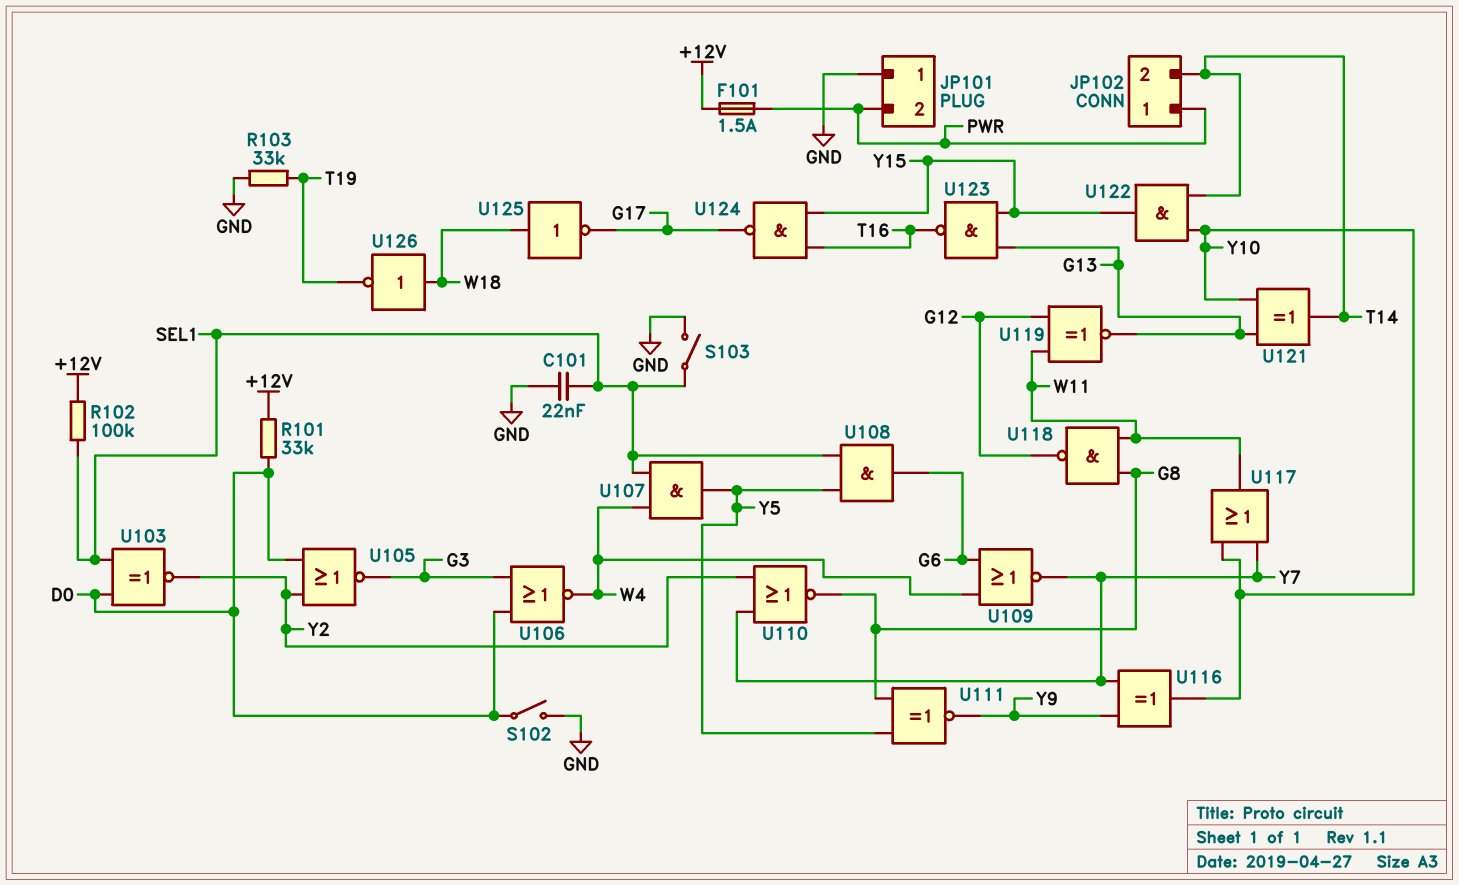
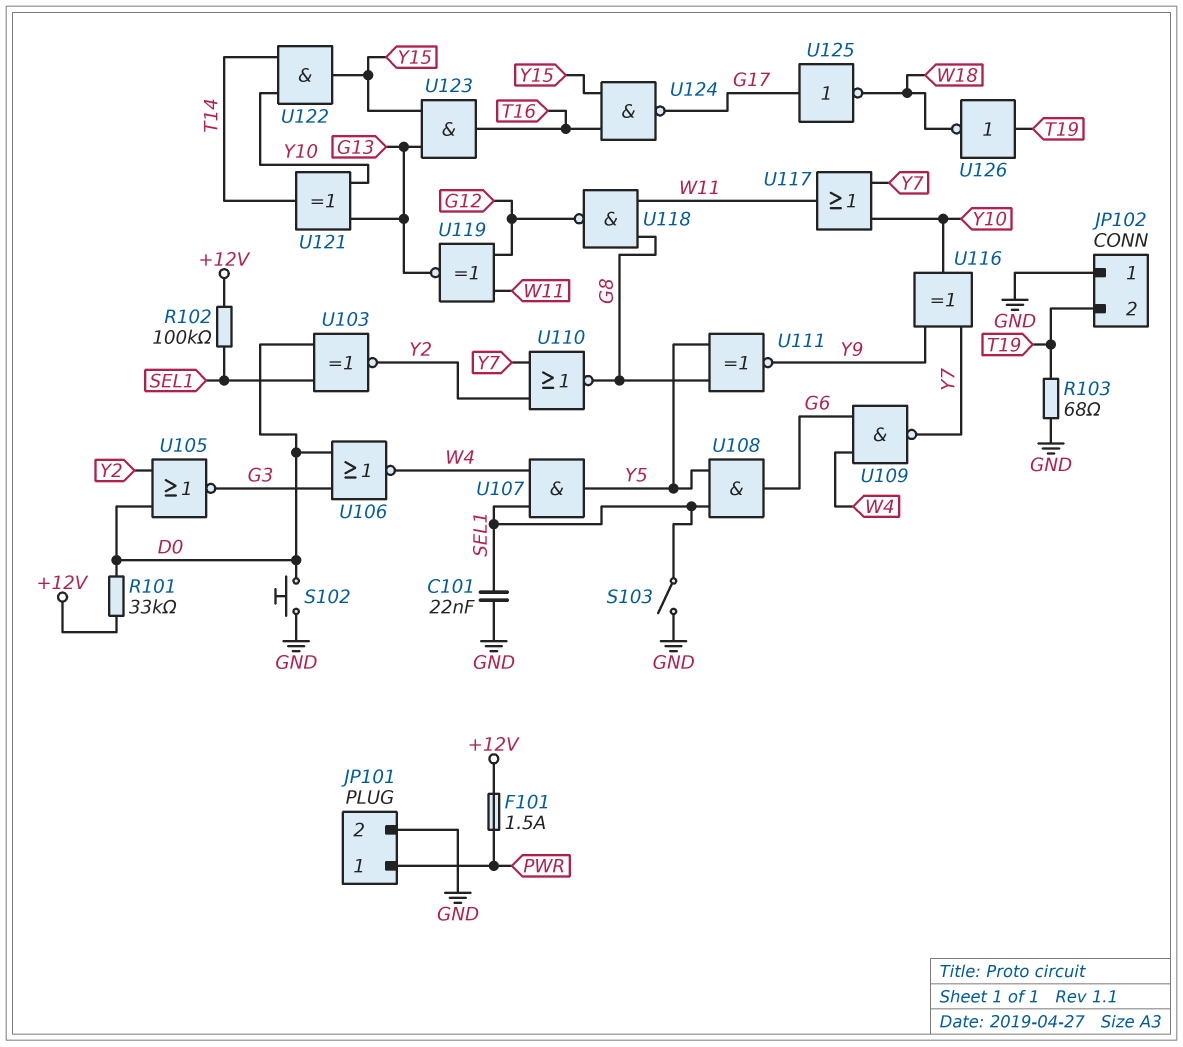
JP101 pin 1: GND -> PWR
JP101 pin 2: PWR -> GND
JP102 pin 1: PWR -> GND
JP102 pin 2: T14 -> T19
R103: 33k (GND, T19) -> 68 (GND, T19)
S102: switch (D0, GND) -> button (D0, GND)
U109: NOR (in G6, in W4, out Y7) -> NAND (in G6, in W4, out Y7)
U123: NAND (in G13, in Y15, out T16) -> AND (in G13, in Y15, out T16)
U125: NOT (in W18, out G17) -> NOT (in G17, out W18)
U126: NOT (in W18, out T19) -> NOT (in T19, out W18)

